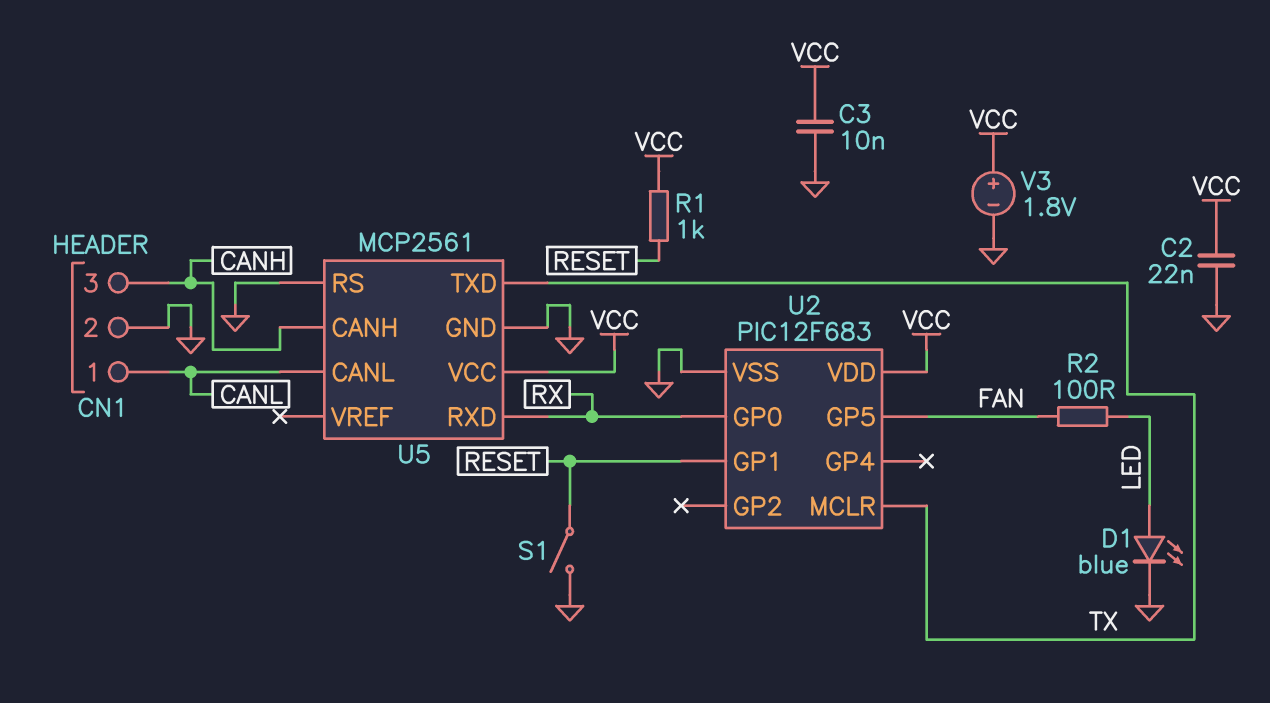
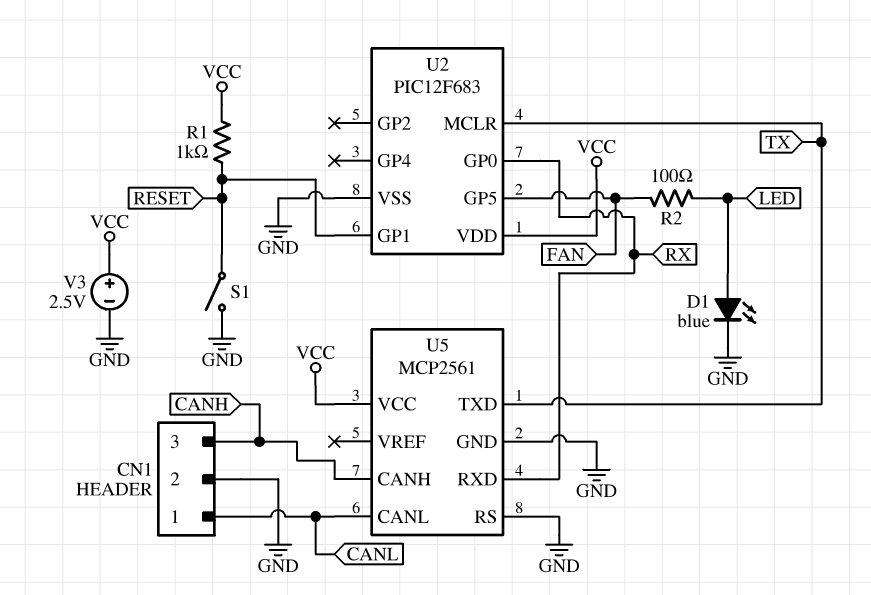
C2: 22nF (GND, VCC) -> none
C3: 10nF (GND, VCC) -> none
V3: 1.8V (plus VCC, minus GND) -> 2.5V (plus VCC, minus GND)

